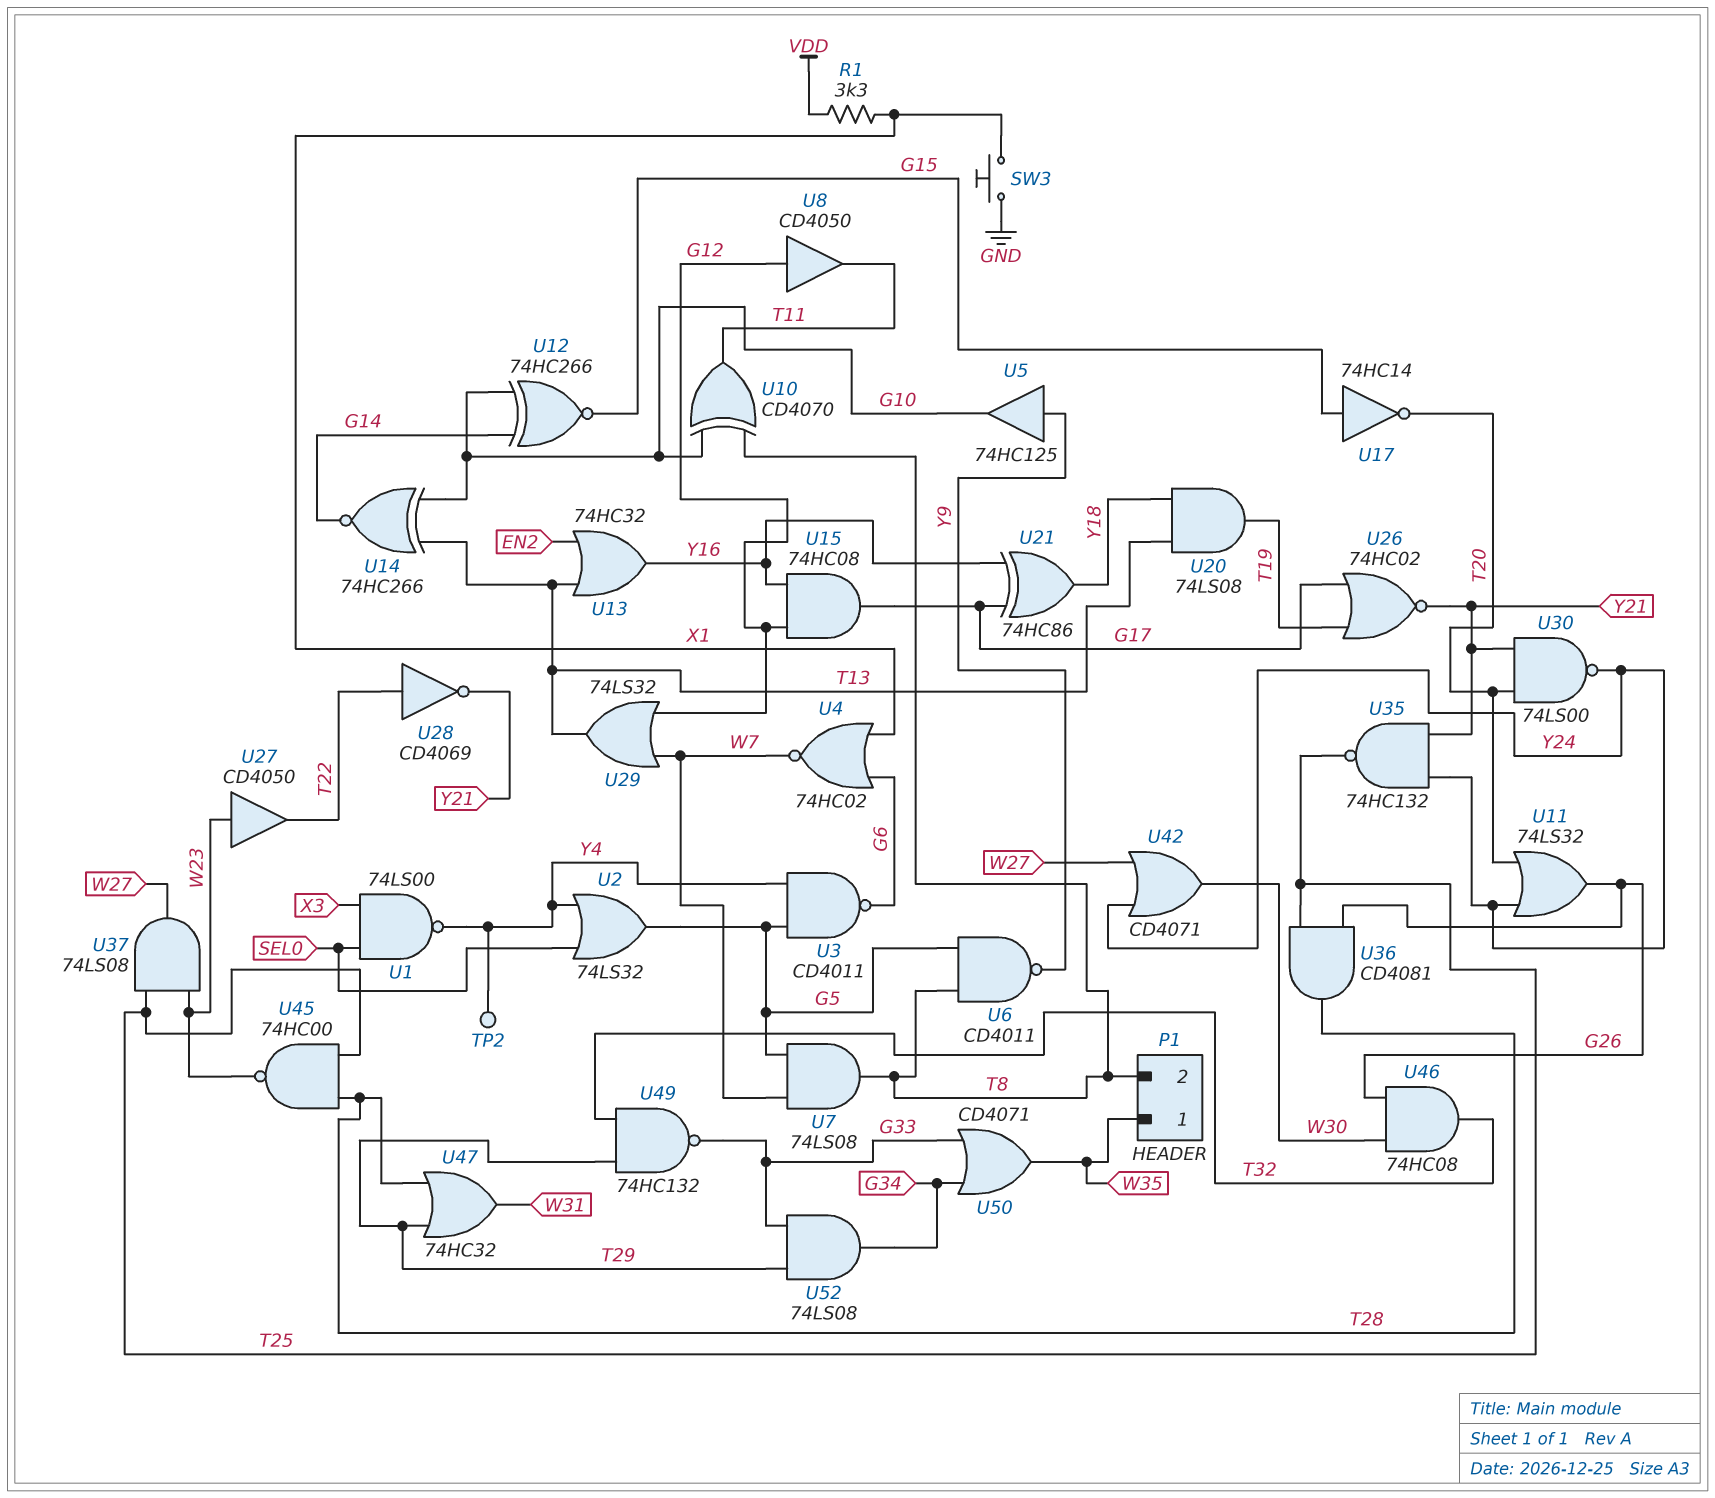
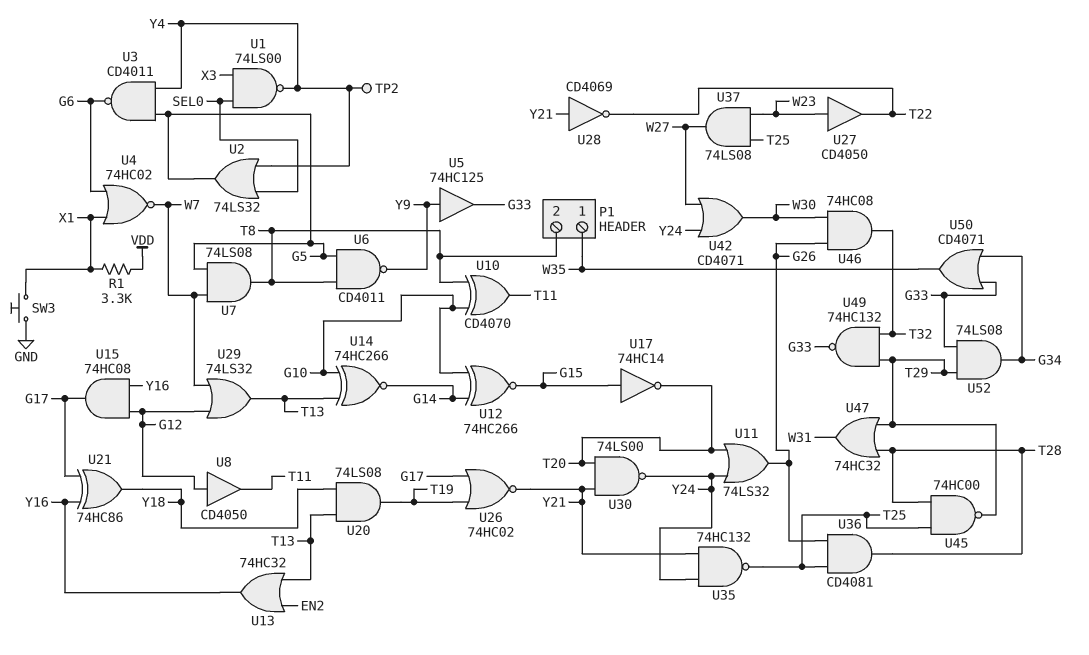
U5: buffer 74HC125 (in Y9, out G10) -> buffer 74HC125 (in Y9, out G33)
U28: NOT CD4069 (in T22, out Y21) -> NOT CD4069 (in Y21, out T22)
U45: NAND 74HC00 (in T25, in T28, out W23) -> NAND 74HC00 (in T25, in T28, out T29)

